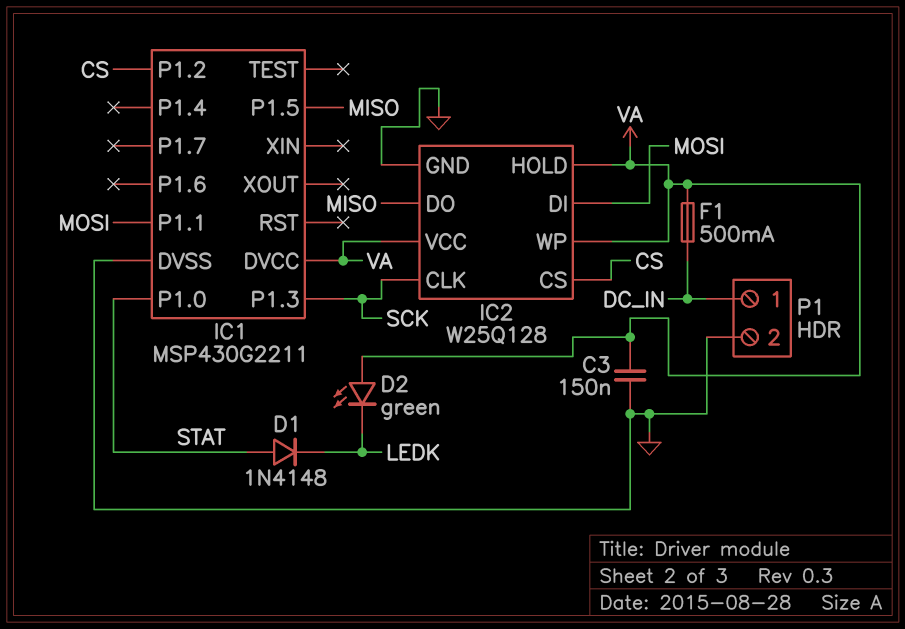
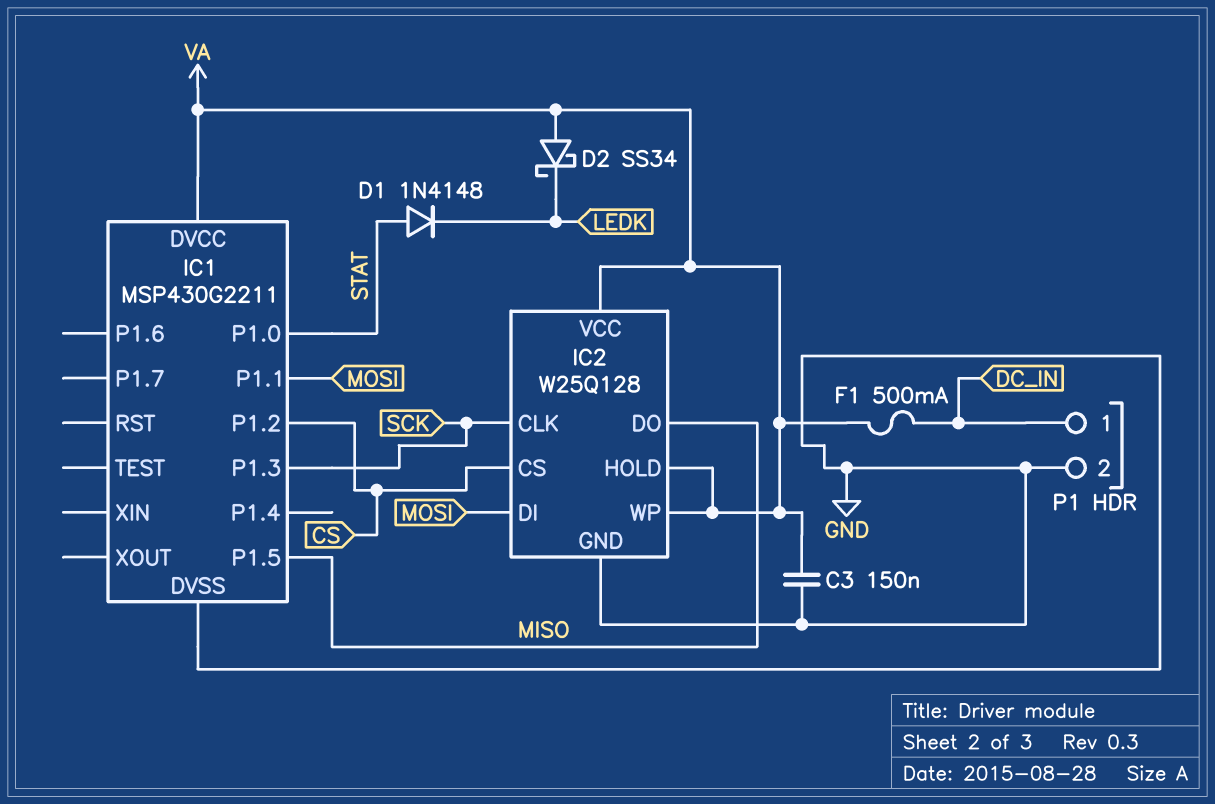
D2: LED green (A VA, K LEDK) -> schottky SS34 (A VA, K LEDK)

